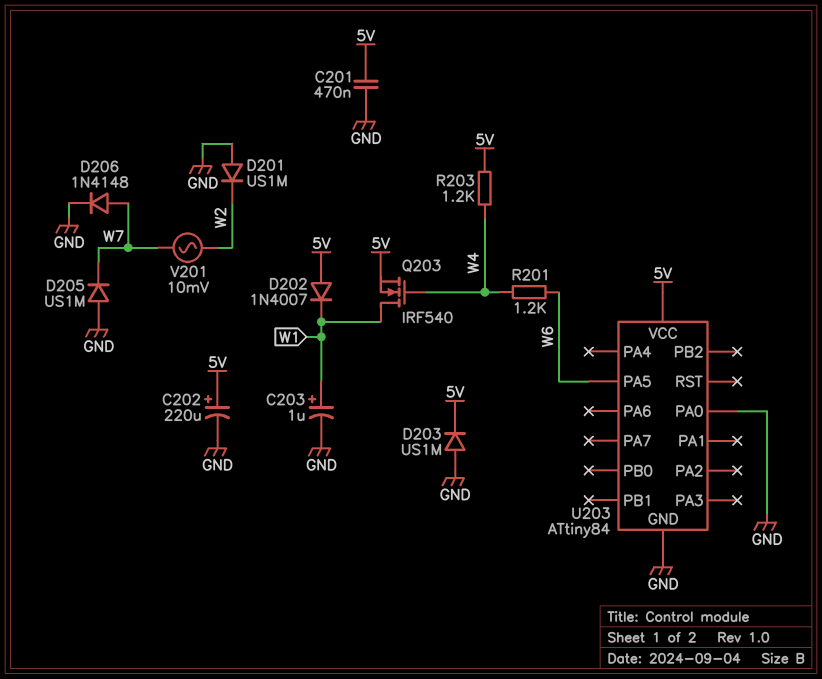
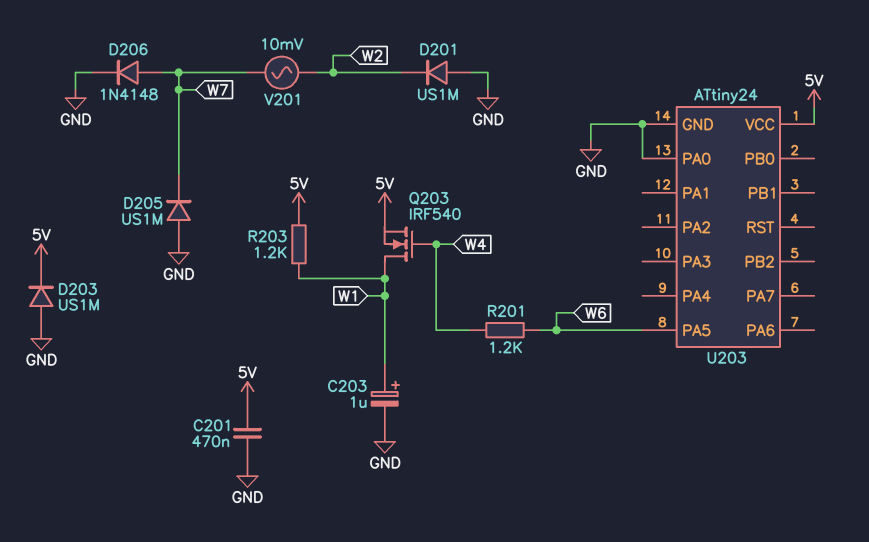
C202: 220uF (plus 5V, minus GND) -> none
D202: diode 1N4007 (A 5V, K W1) -> none
R203: 1.2k (5V, W4) -> 1.2k (5V, W1)
U203: ATtiny84 -> ATtiny24

